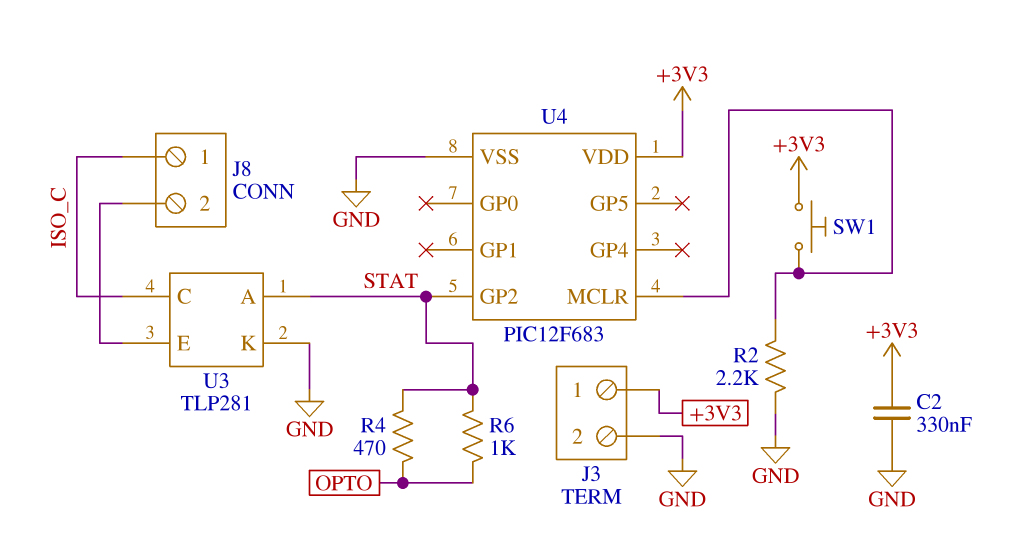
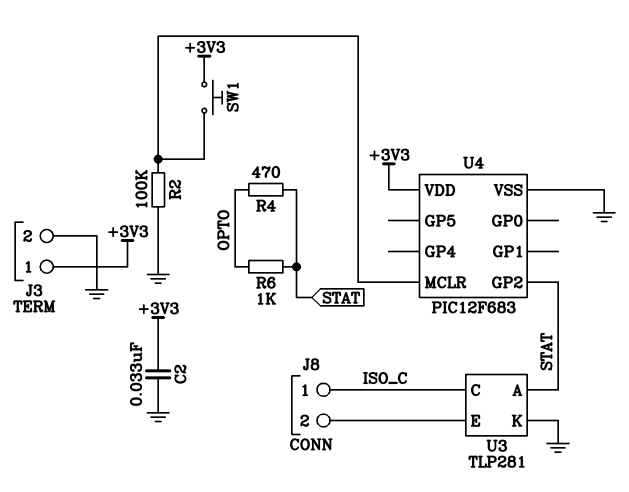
C2: 330nF (+3V3, GND) -> 33nF (+3V3, GND)
R2: 2.2k (GND, U4/MCLR) -> 100k (GND, U4/MCLR)

